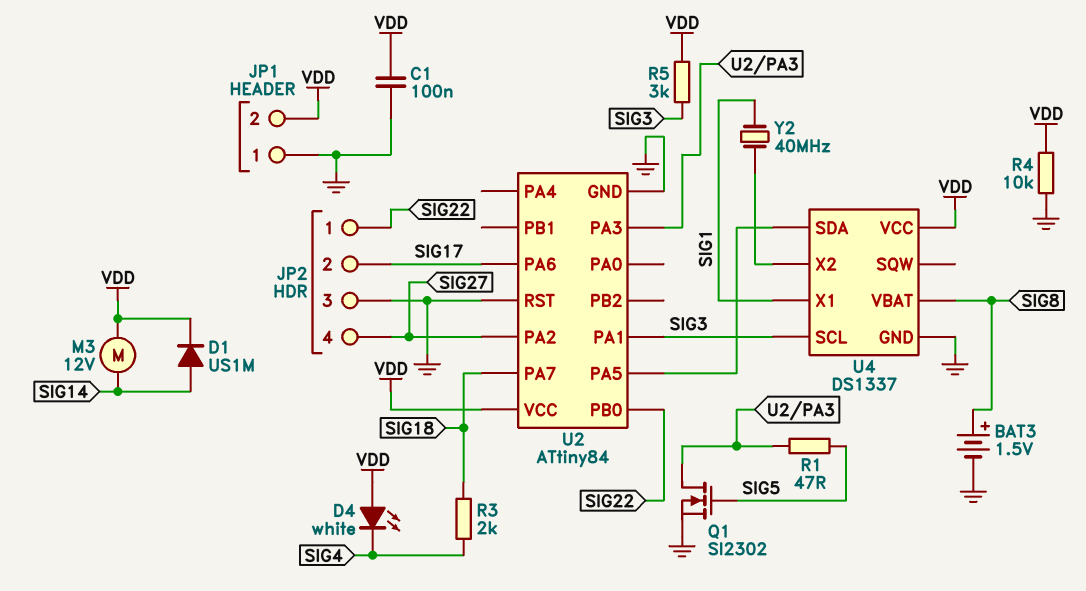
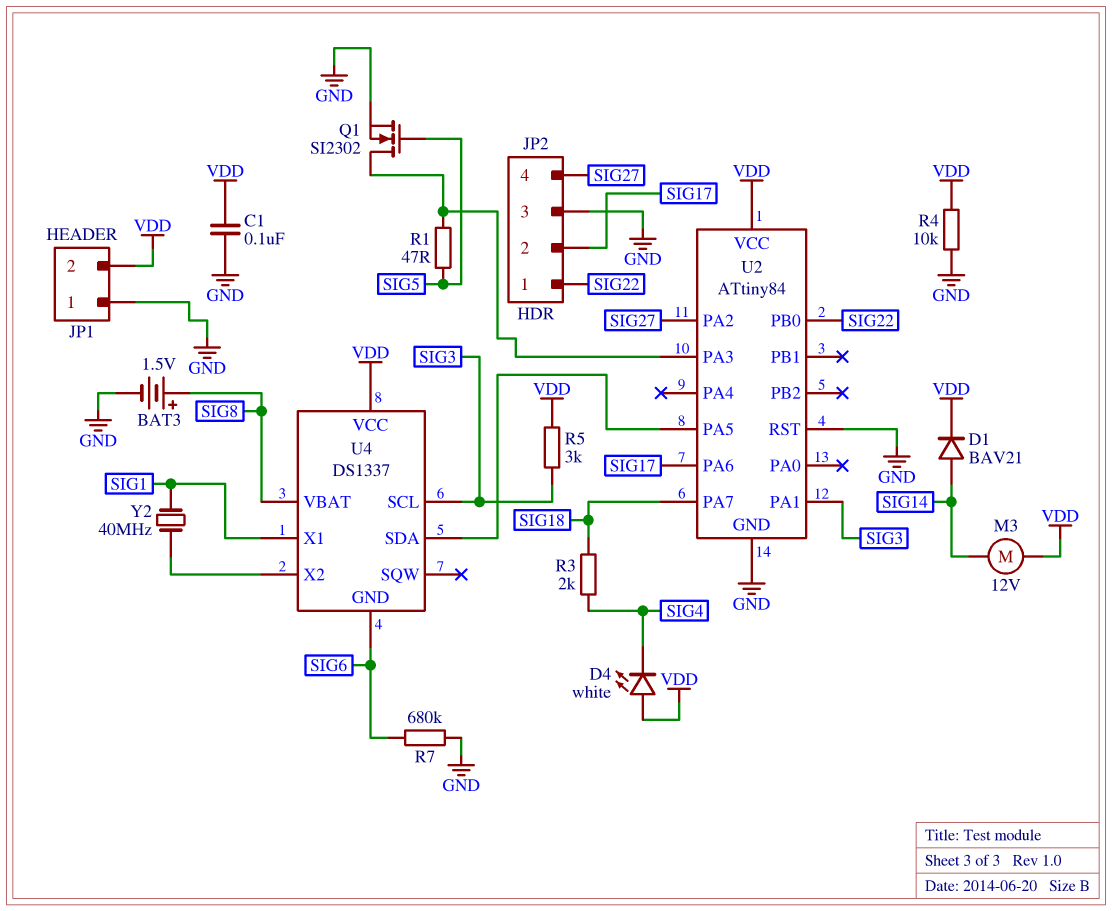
D1: diode US1M (A SIG14, K VDD) -> diode BAV21 (A SIG14, K VDD)
R7: none -> 680k (GND, SIG6)
U4 pin GND: GND -> SIG6

